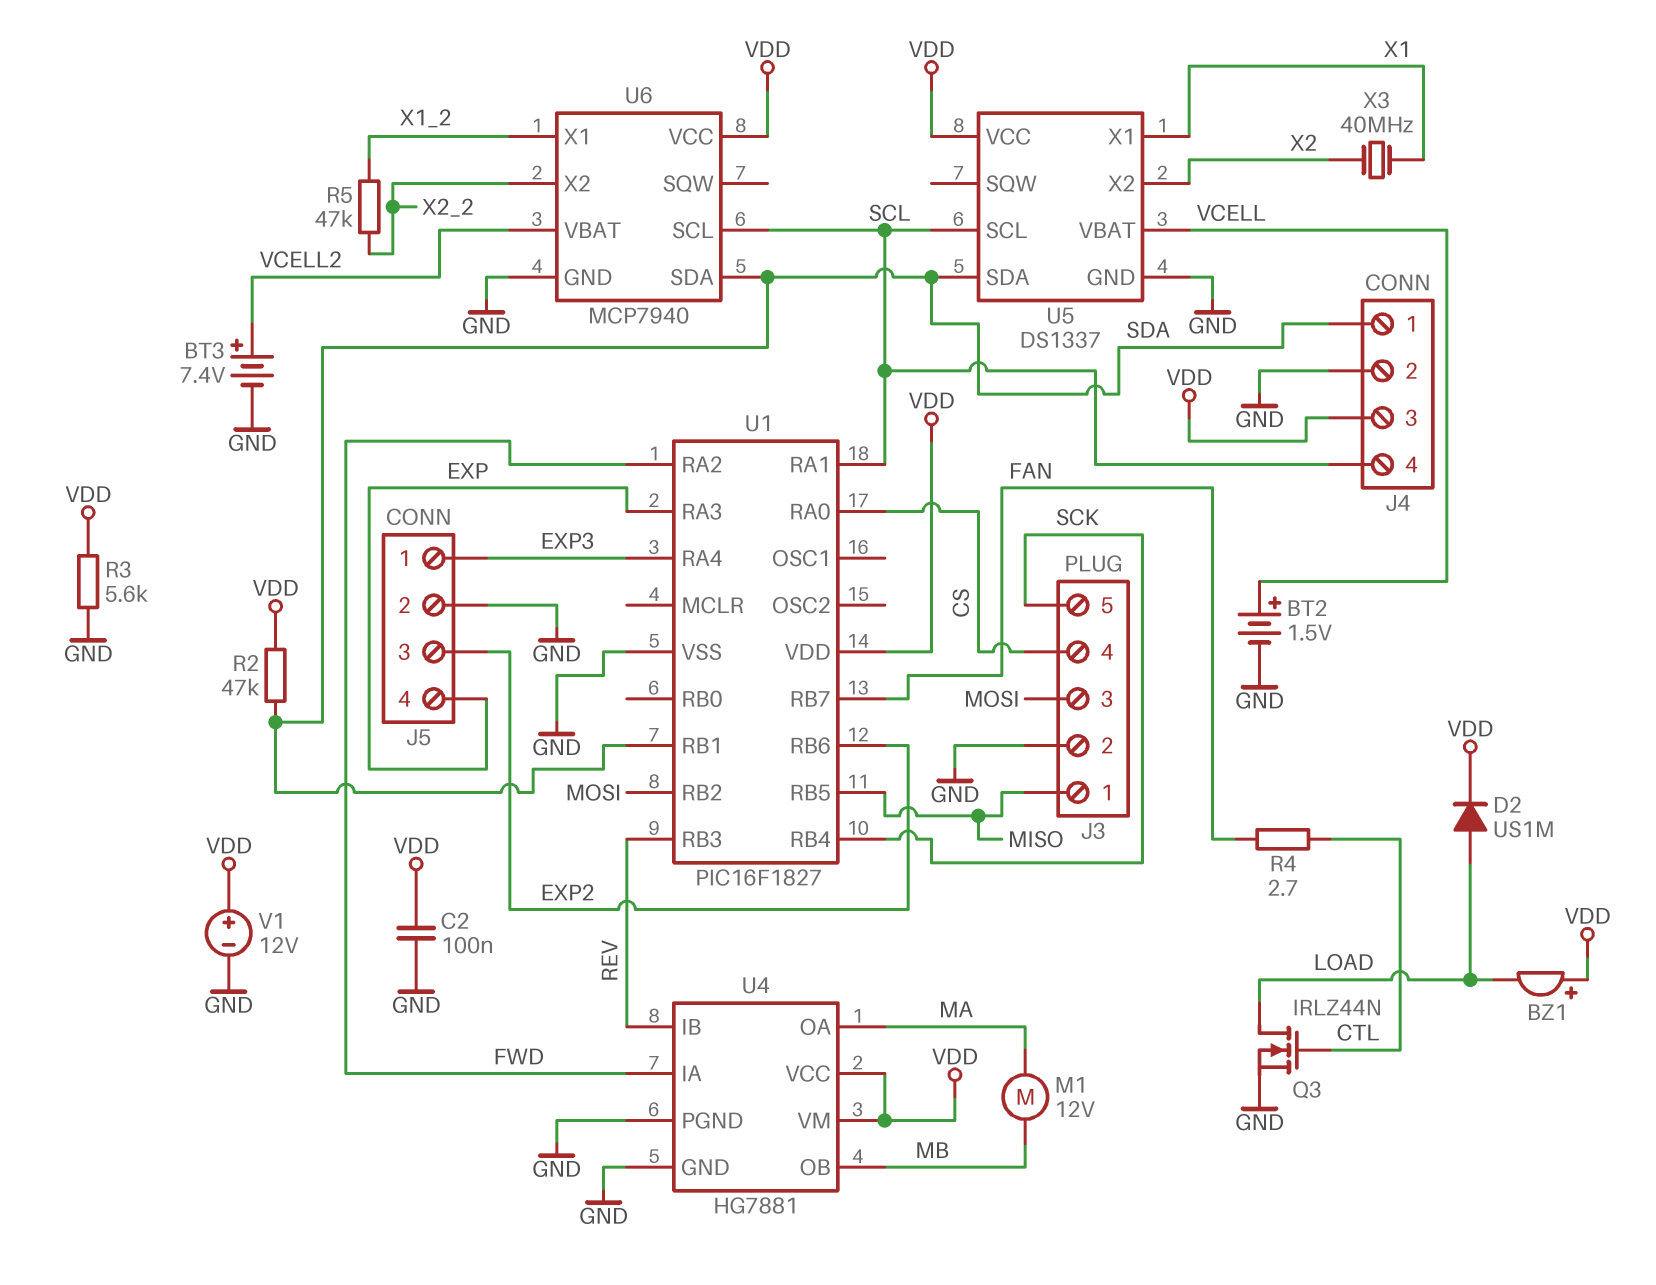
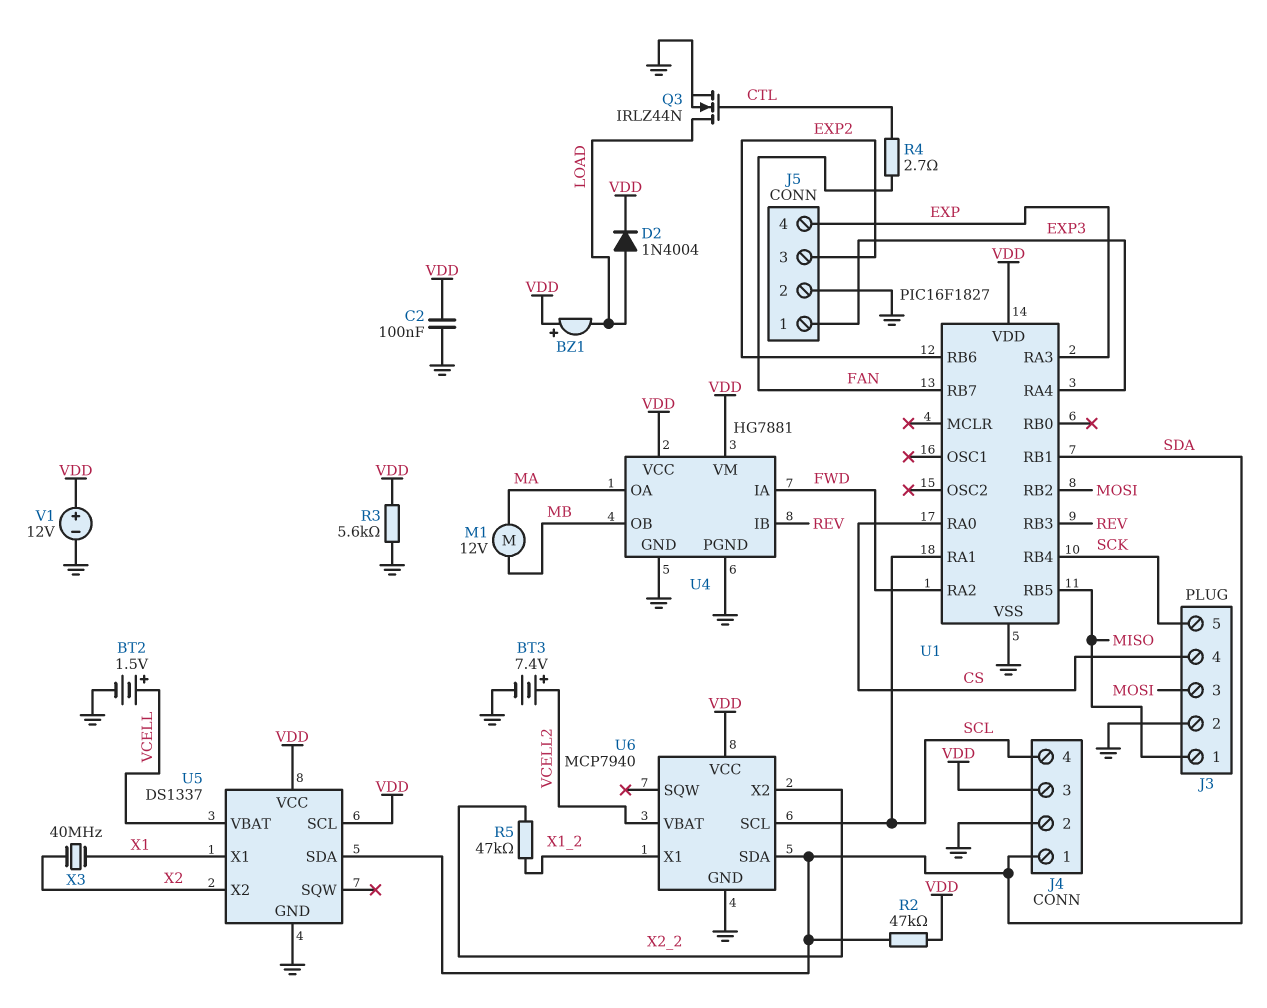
D2: diode US1M (A LOAD, K VDD) -> diode 1N4004 (A LOAD, K VDD)
U5 pin SCL: SCL -> VDD

